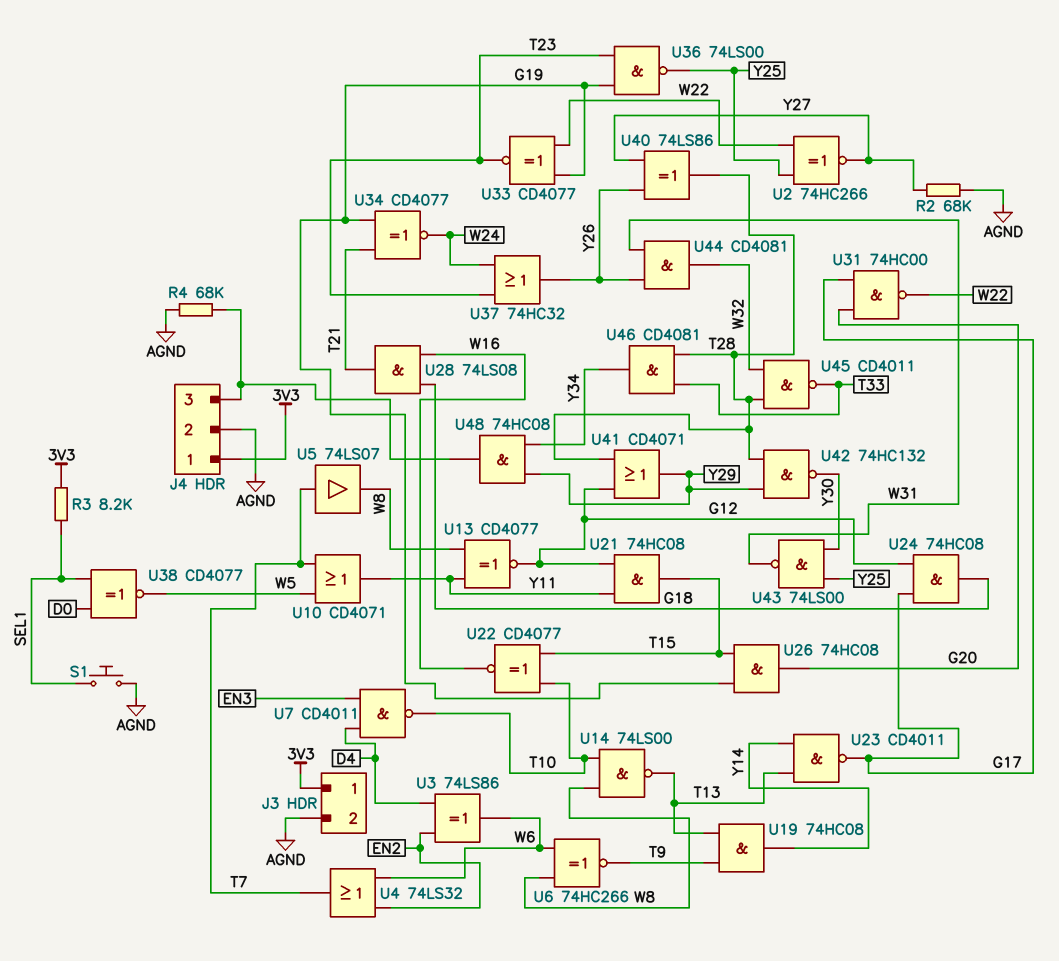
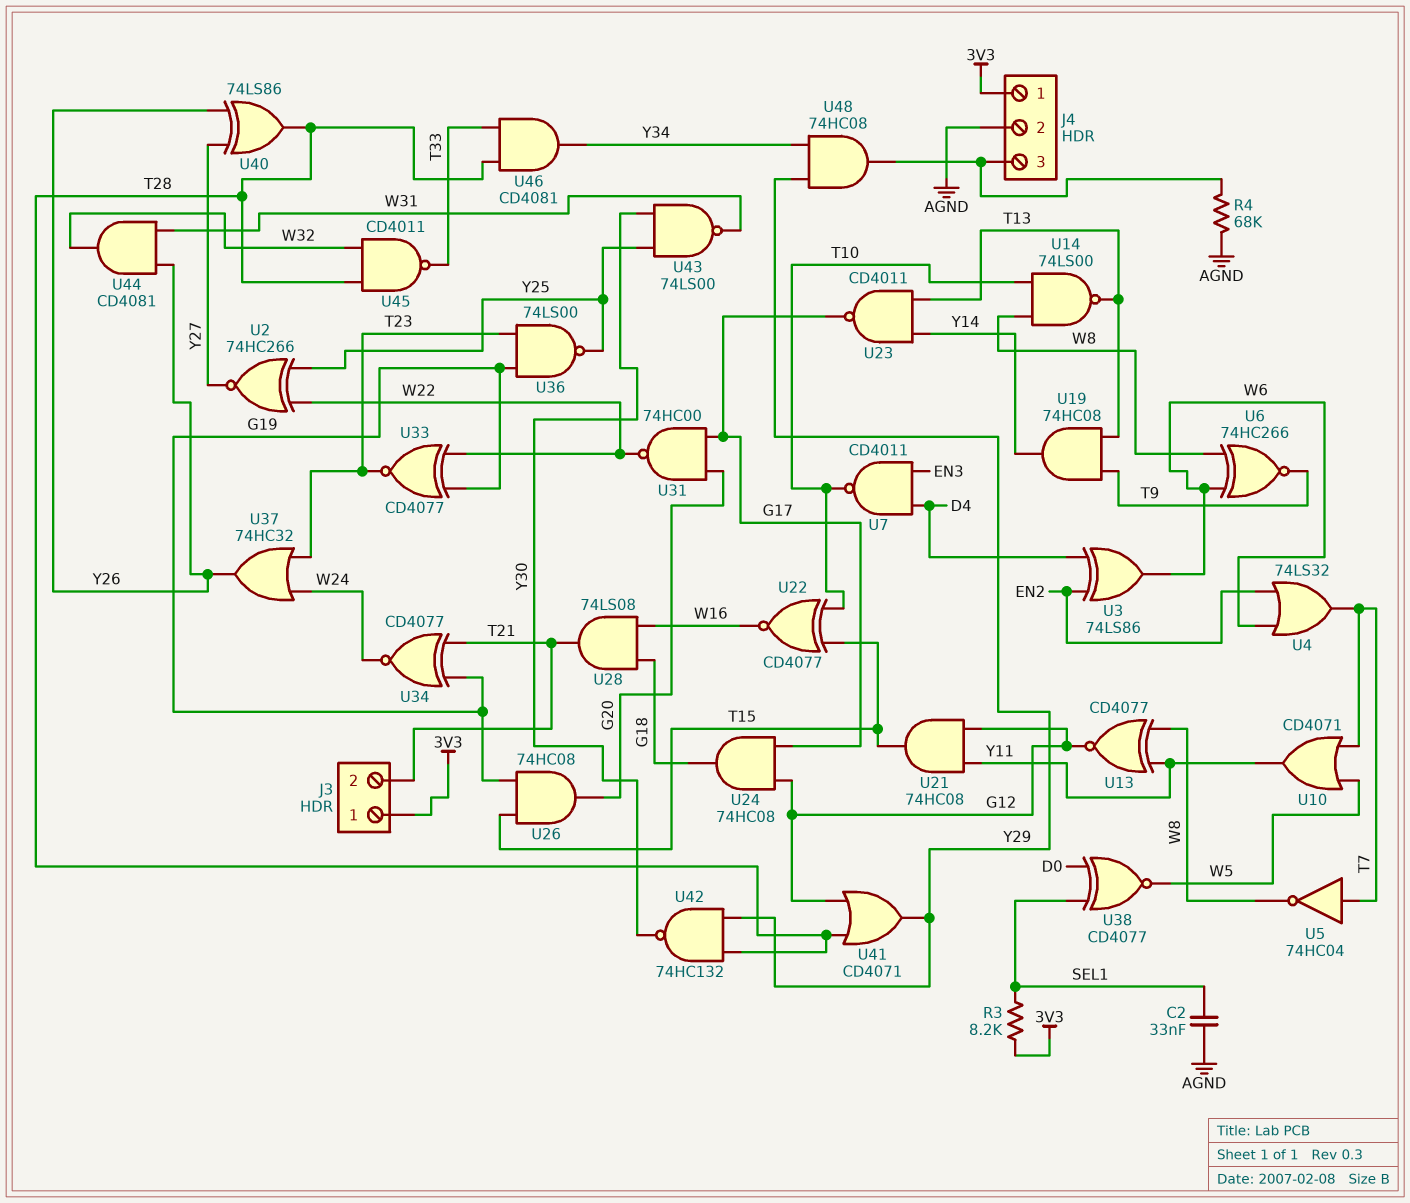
C2: none -> 33nF (AGND, SEL1)
J3 pin 2: AGND -> T21
R2: 68k (AGND, Y27) -> none
S1: button (AGND, SEL1) -> none
U5: buffer 74LS07 (in T7, out W8) -> NOT 74HC04 (in T7, out W8)

